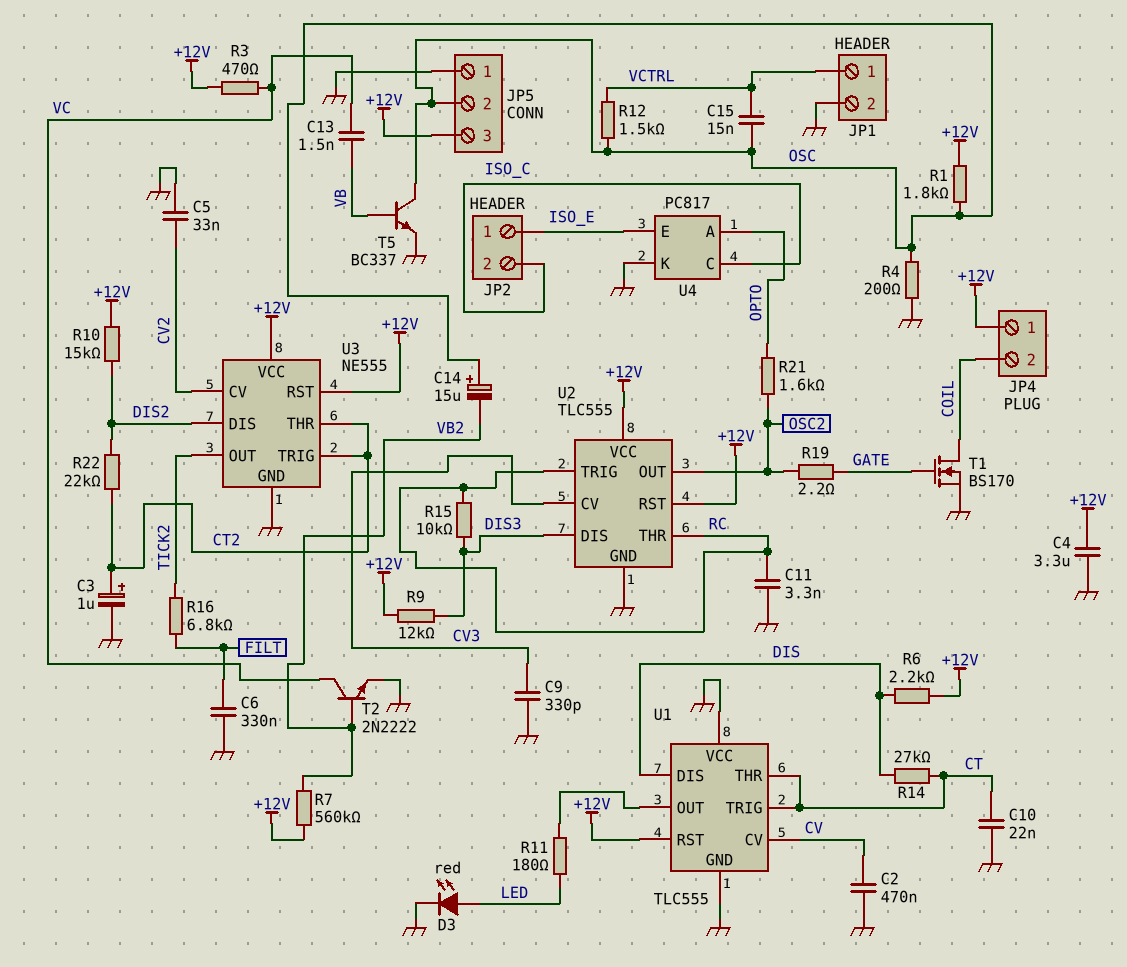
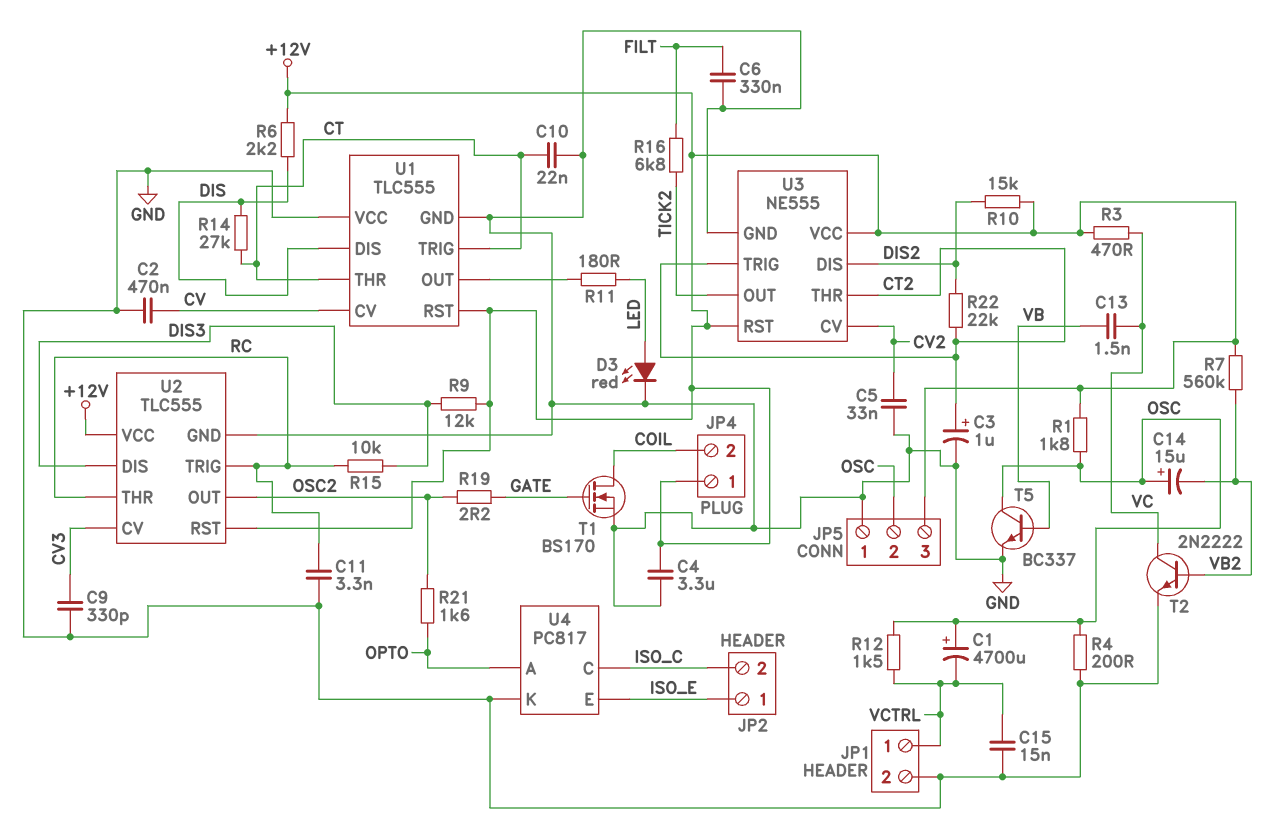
C1: none -> 4700uF (plus OSC, minus VCTRL)
C15: 15nF (OSC, VCTRL) -> 15nF (GND, VCTRL)

